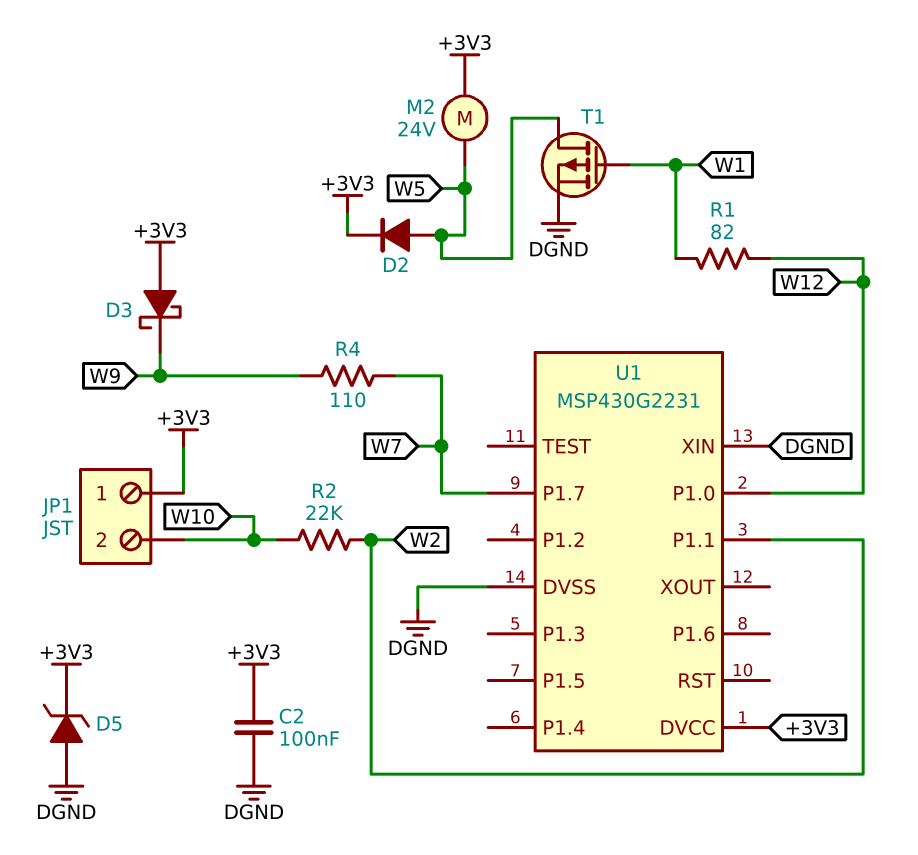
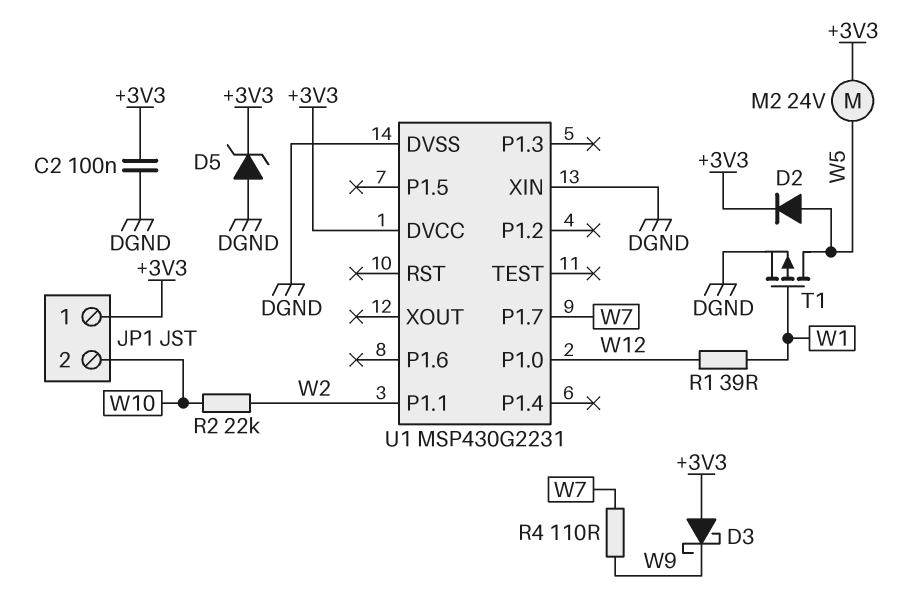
R1: 82 (W1, W12) -> 39 (W1, W12)

